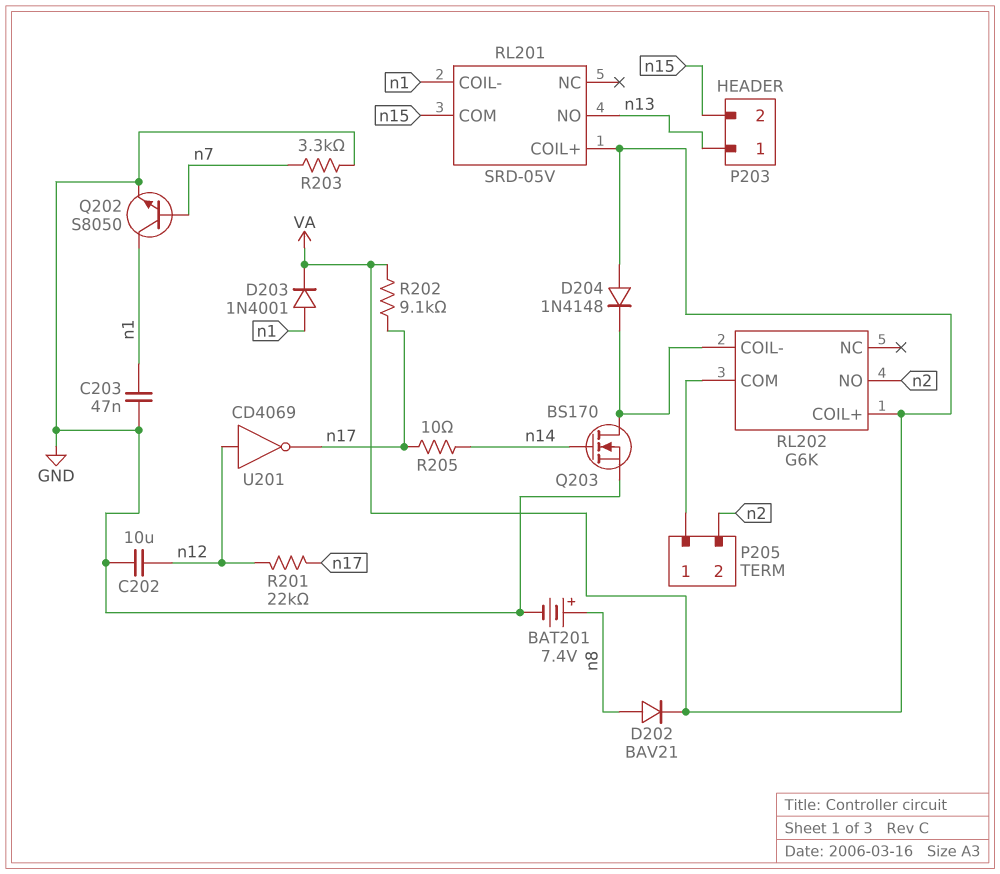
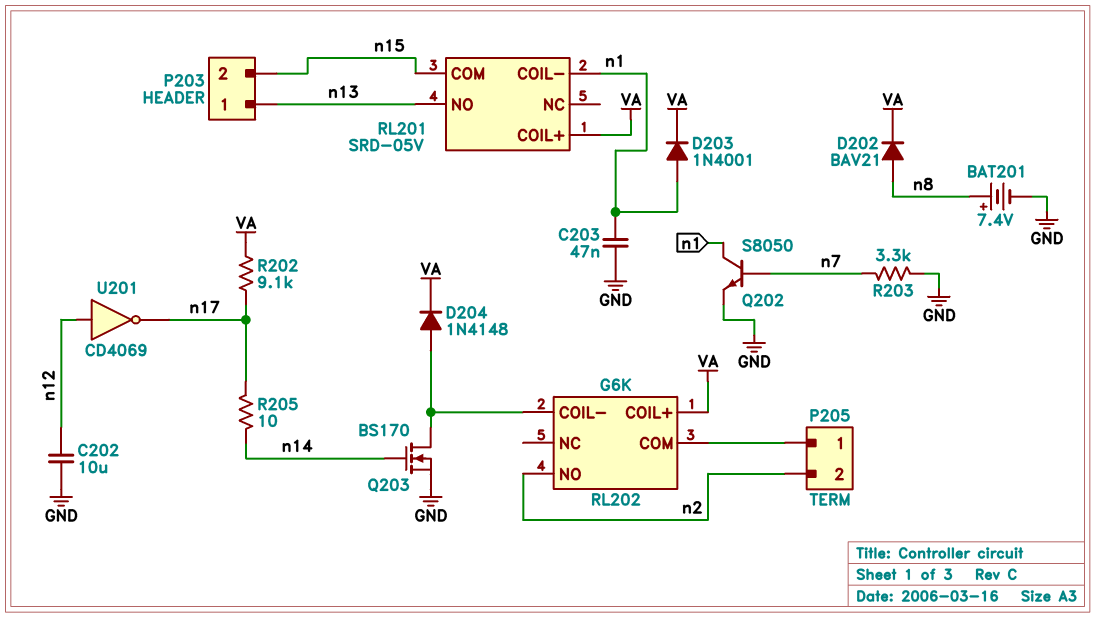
D204: diode 1N4148 (A VA, K RL202/COIL-) -> diode 1N4148 (A RL202/COIL-, K VA)
R201: 22k (n12, n17) -> none

